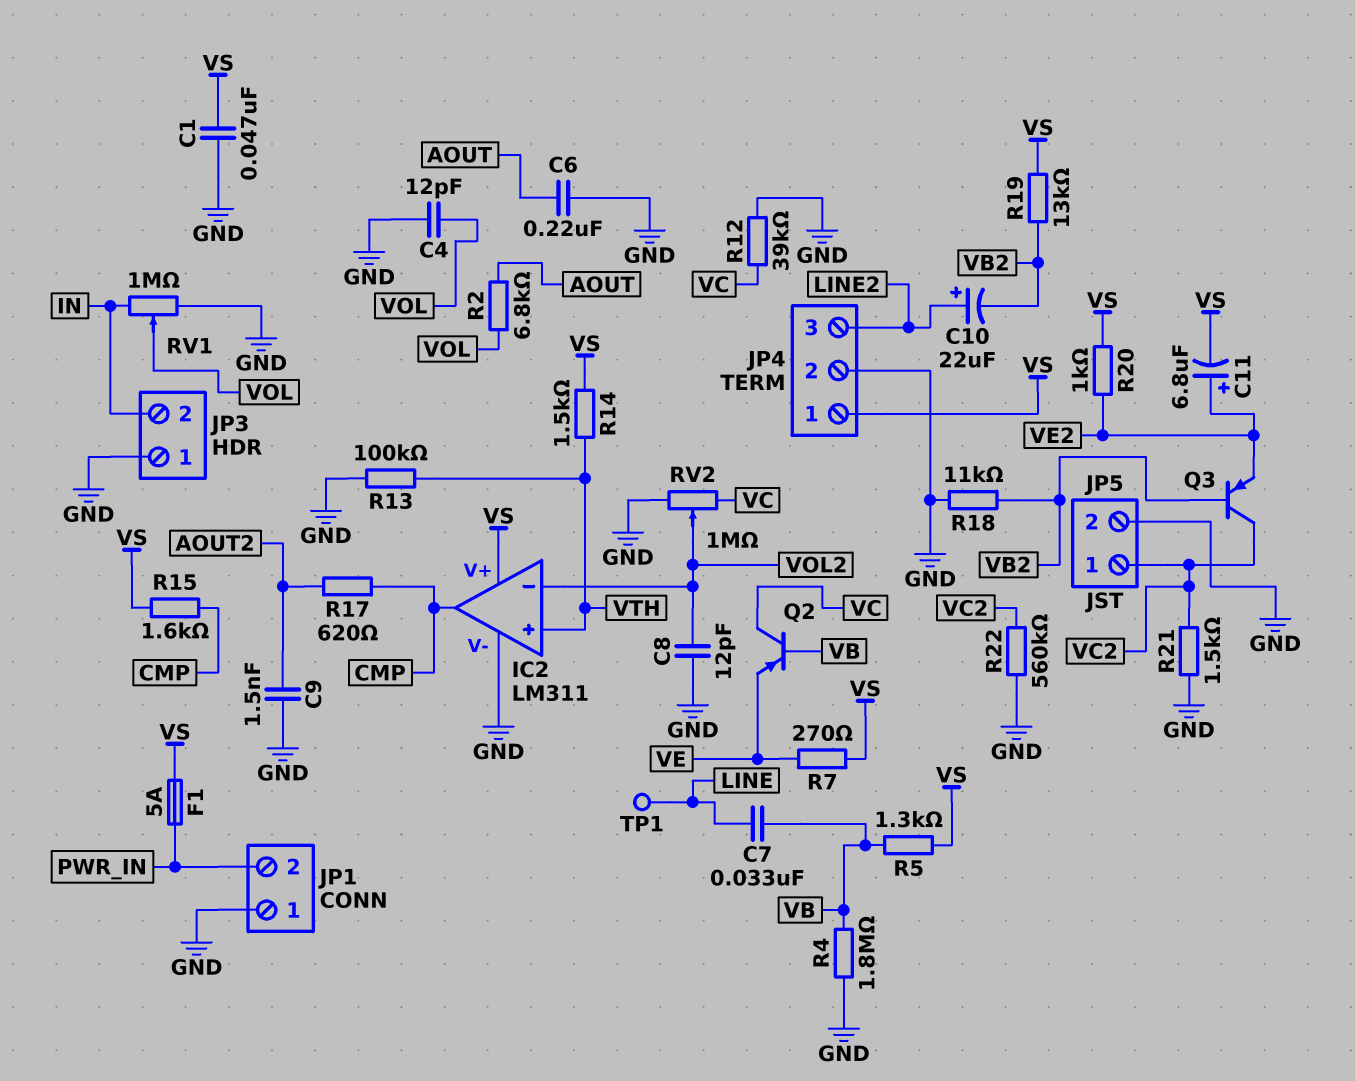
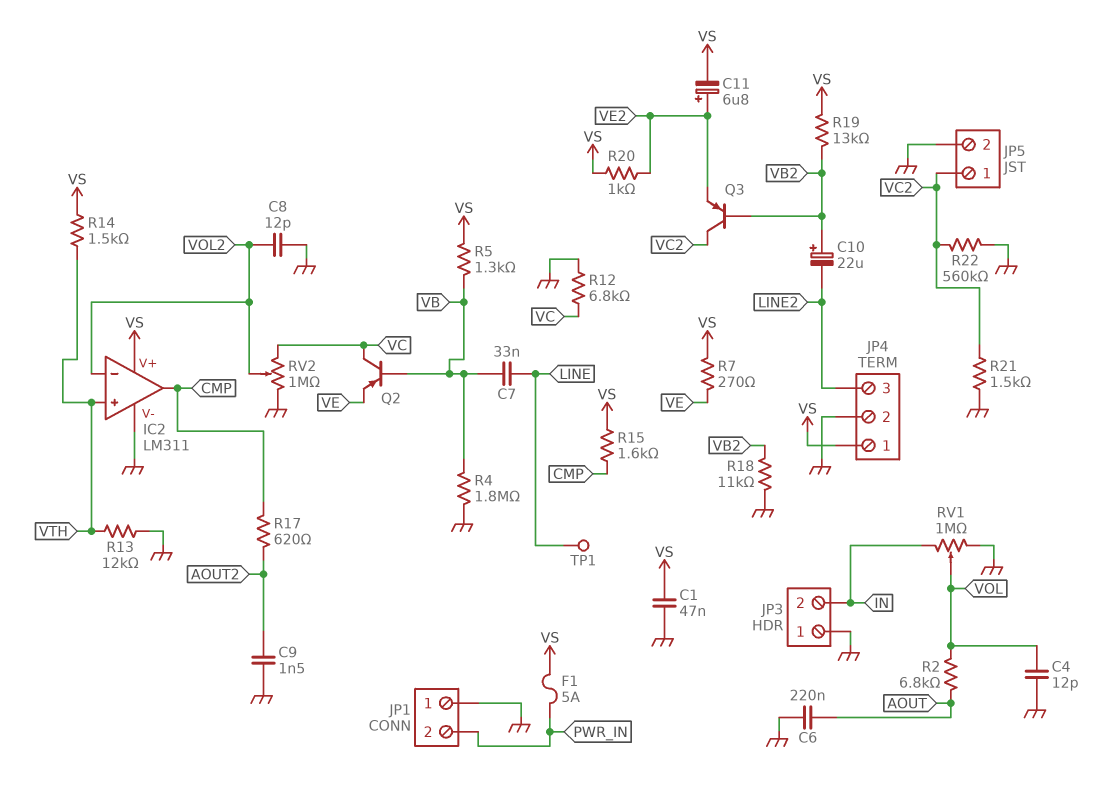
C10: 22uF (plus LINE2, minus VB2) -> 22uF (plus VB2, minus LINE2)
R12: 39k (GND, VC) -> 6.8k (GND, VC)
R13: 100k (GND, VTH) -> 12k (GND, VTH)

